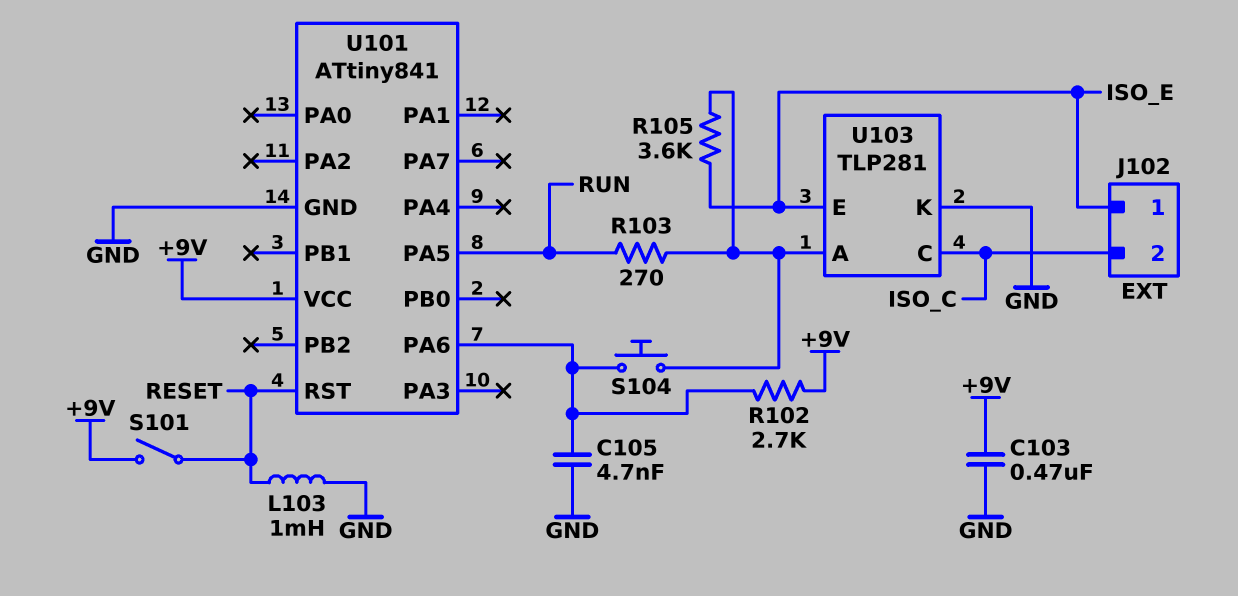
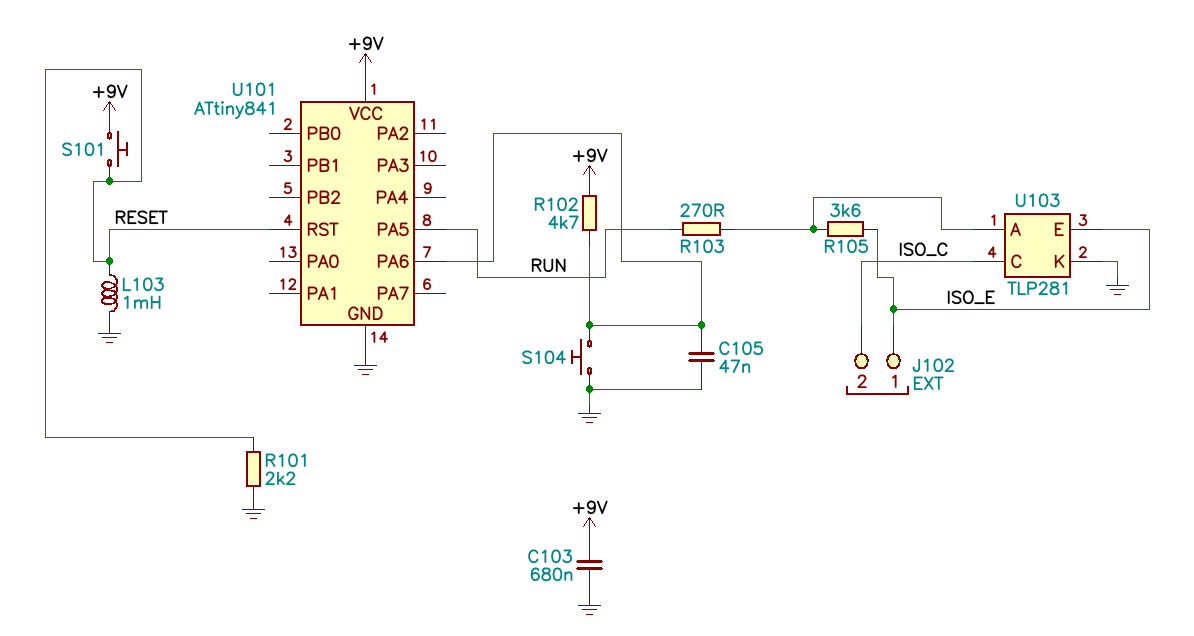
C103: 470nF (+9V, GND) -> 680nF (+9V, GND)
C105: 4.7nF (GND, U101/PA6) -> 47nF (GND, U101/PA6)
R101: none -> 2.2k (GND, RESET)
R102: 2.7k (+9V, U101/PA6) -> 4.7k (+9V, U101/PA6)
S101: switch (+9V, RESET) -> button (+9V, RESET)
S104: button (U101/PA6, U103/A) -> button (GND, U101/PA6)

